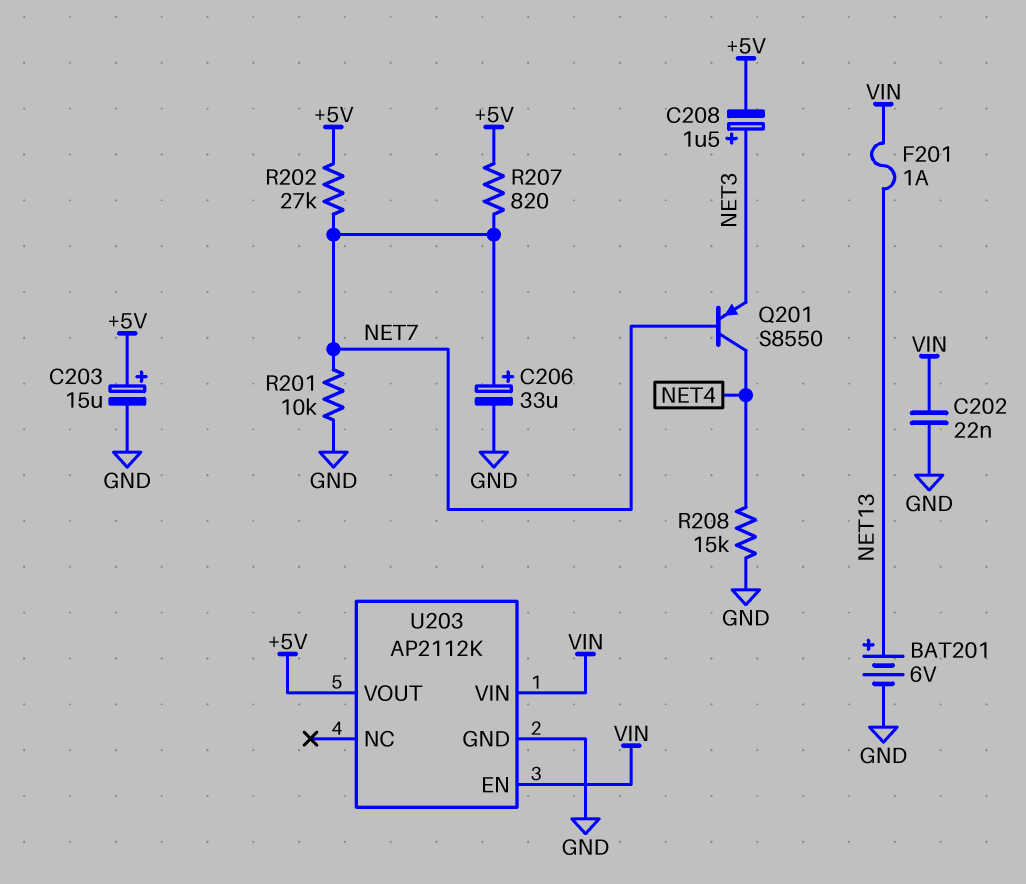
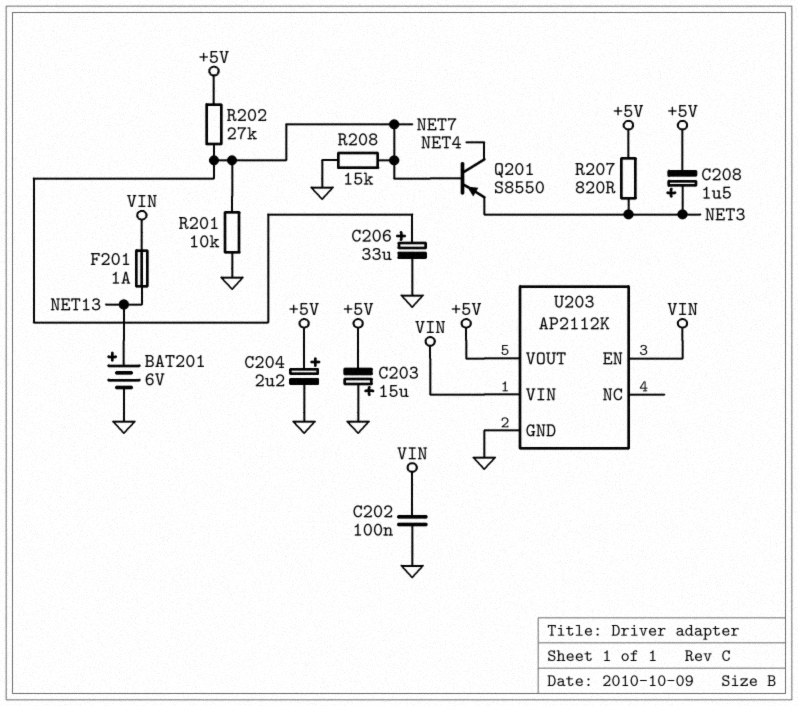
C202: 22nF (GND, VIN) -> 100nF (GND, VIN)
C203: 15uF (plus +5V, minus GND) -> 15uF (plus GND, minus +5V)
C204: none -> 2.2uF (plus +5V, minus GND)
R207: 820 (+5V, NET7) -> 820 (+5V, NET3)
R208: 15k (GND, NET4) -> 15k (GND, NET7)

